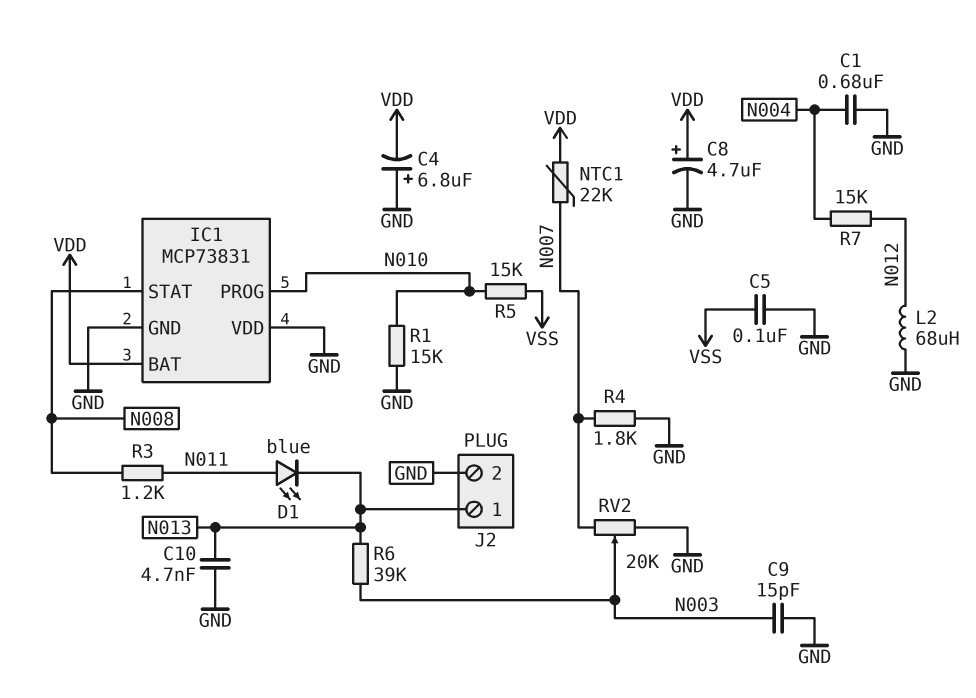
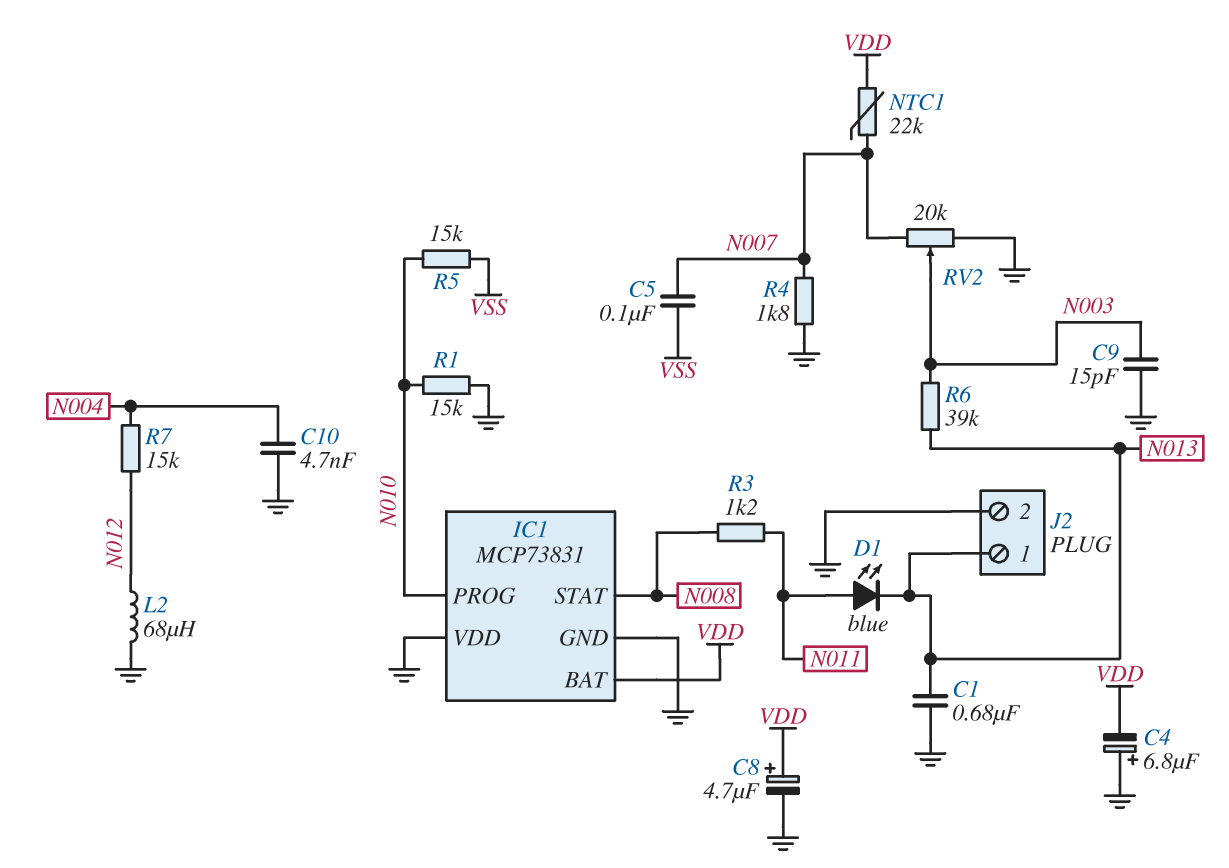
C1: 680nF (GND, N004) -> 680nF (GND, N013)
C5: 100nF (GND, VSS) -> 100nF (N007, VSS)
C10: 4.7nF (GND, N013) -> 4.7nF (GND, N004)

